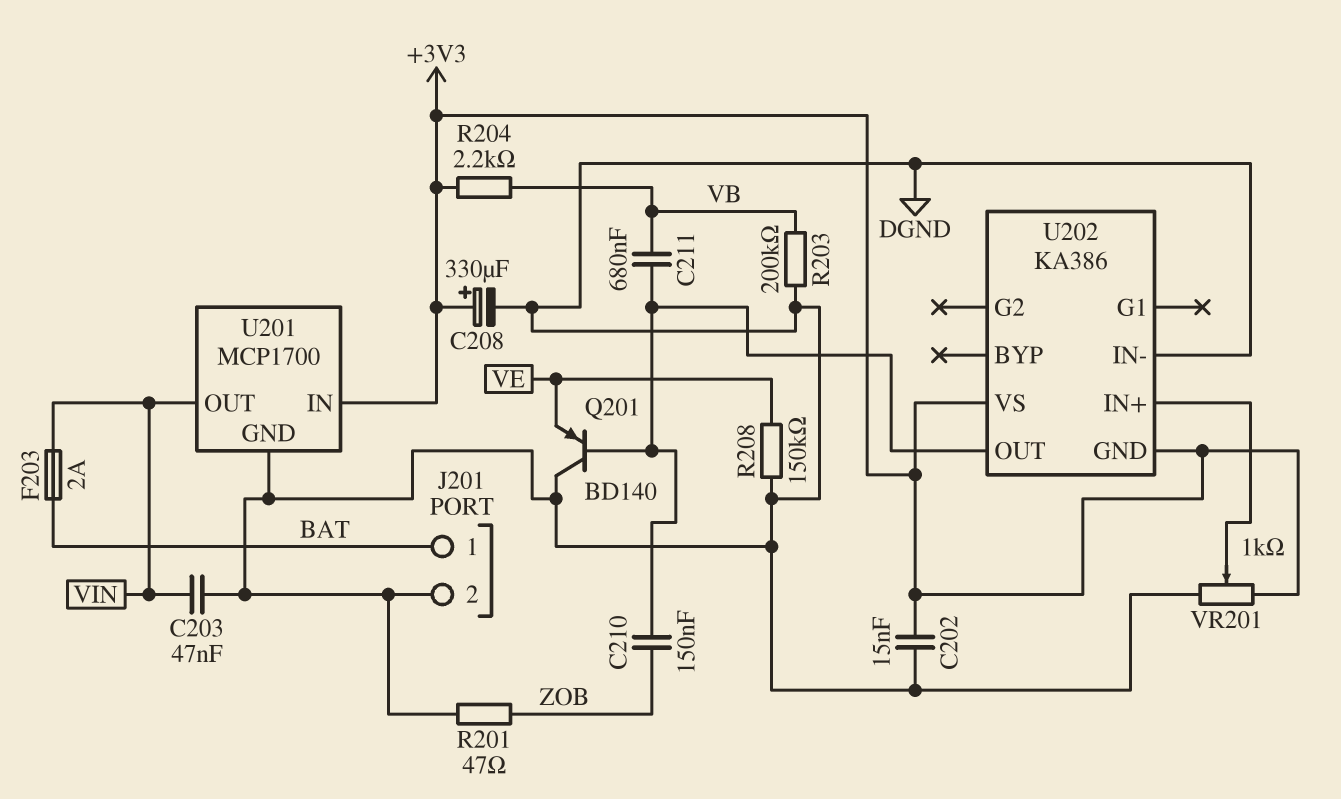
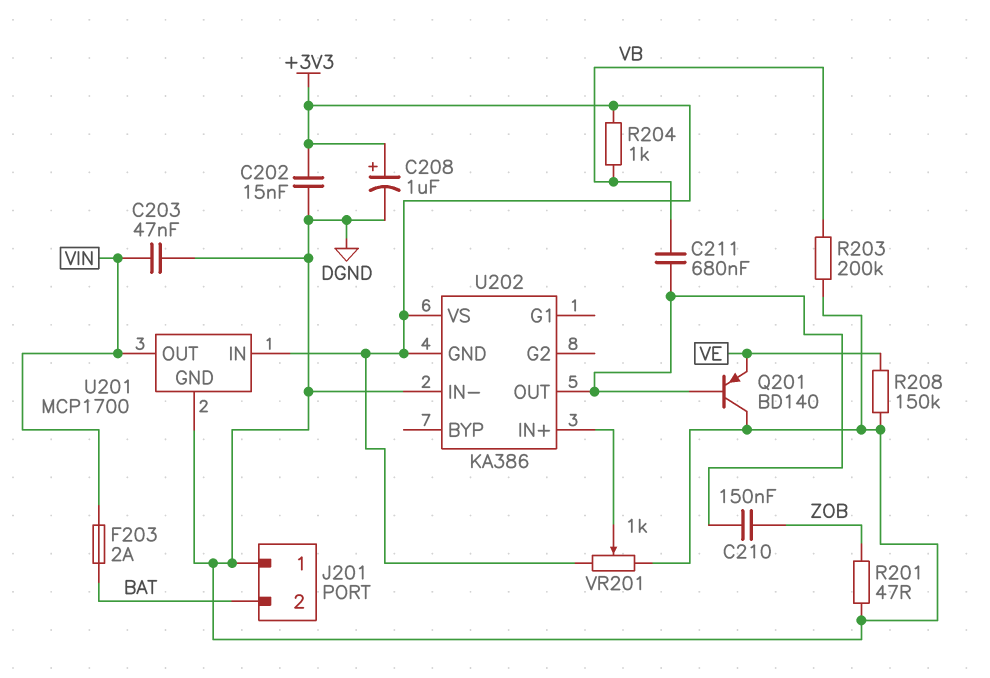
C208: 330uF (plus +3V3, minus DGND) -> 1uF (plus +3V3, minus DGND)
J201 pin 1: BAT -> DGND
J201 pin 2: DGND -> BAT
R204: 2.2k (+3V3, VB) -> 1k (+3V3, VB)

